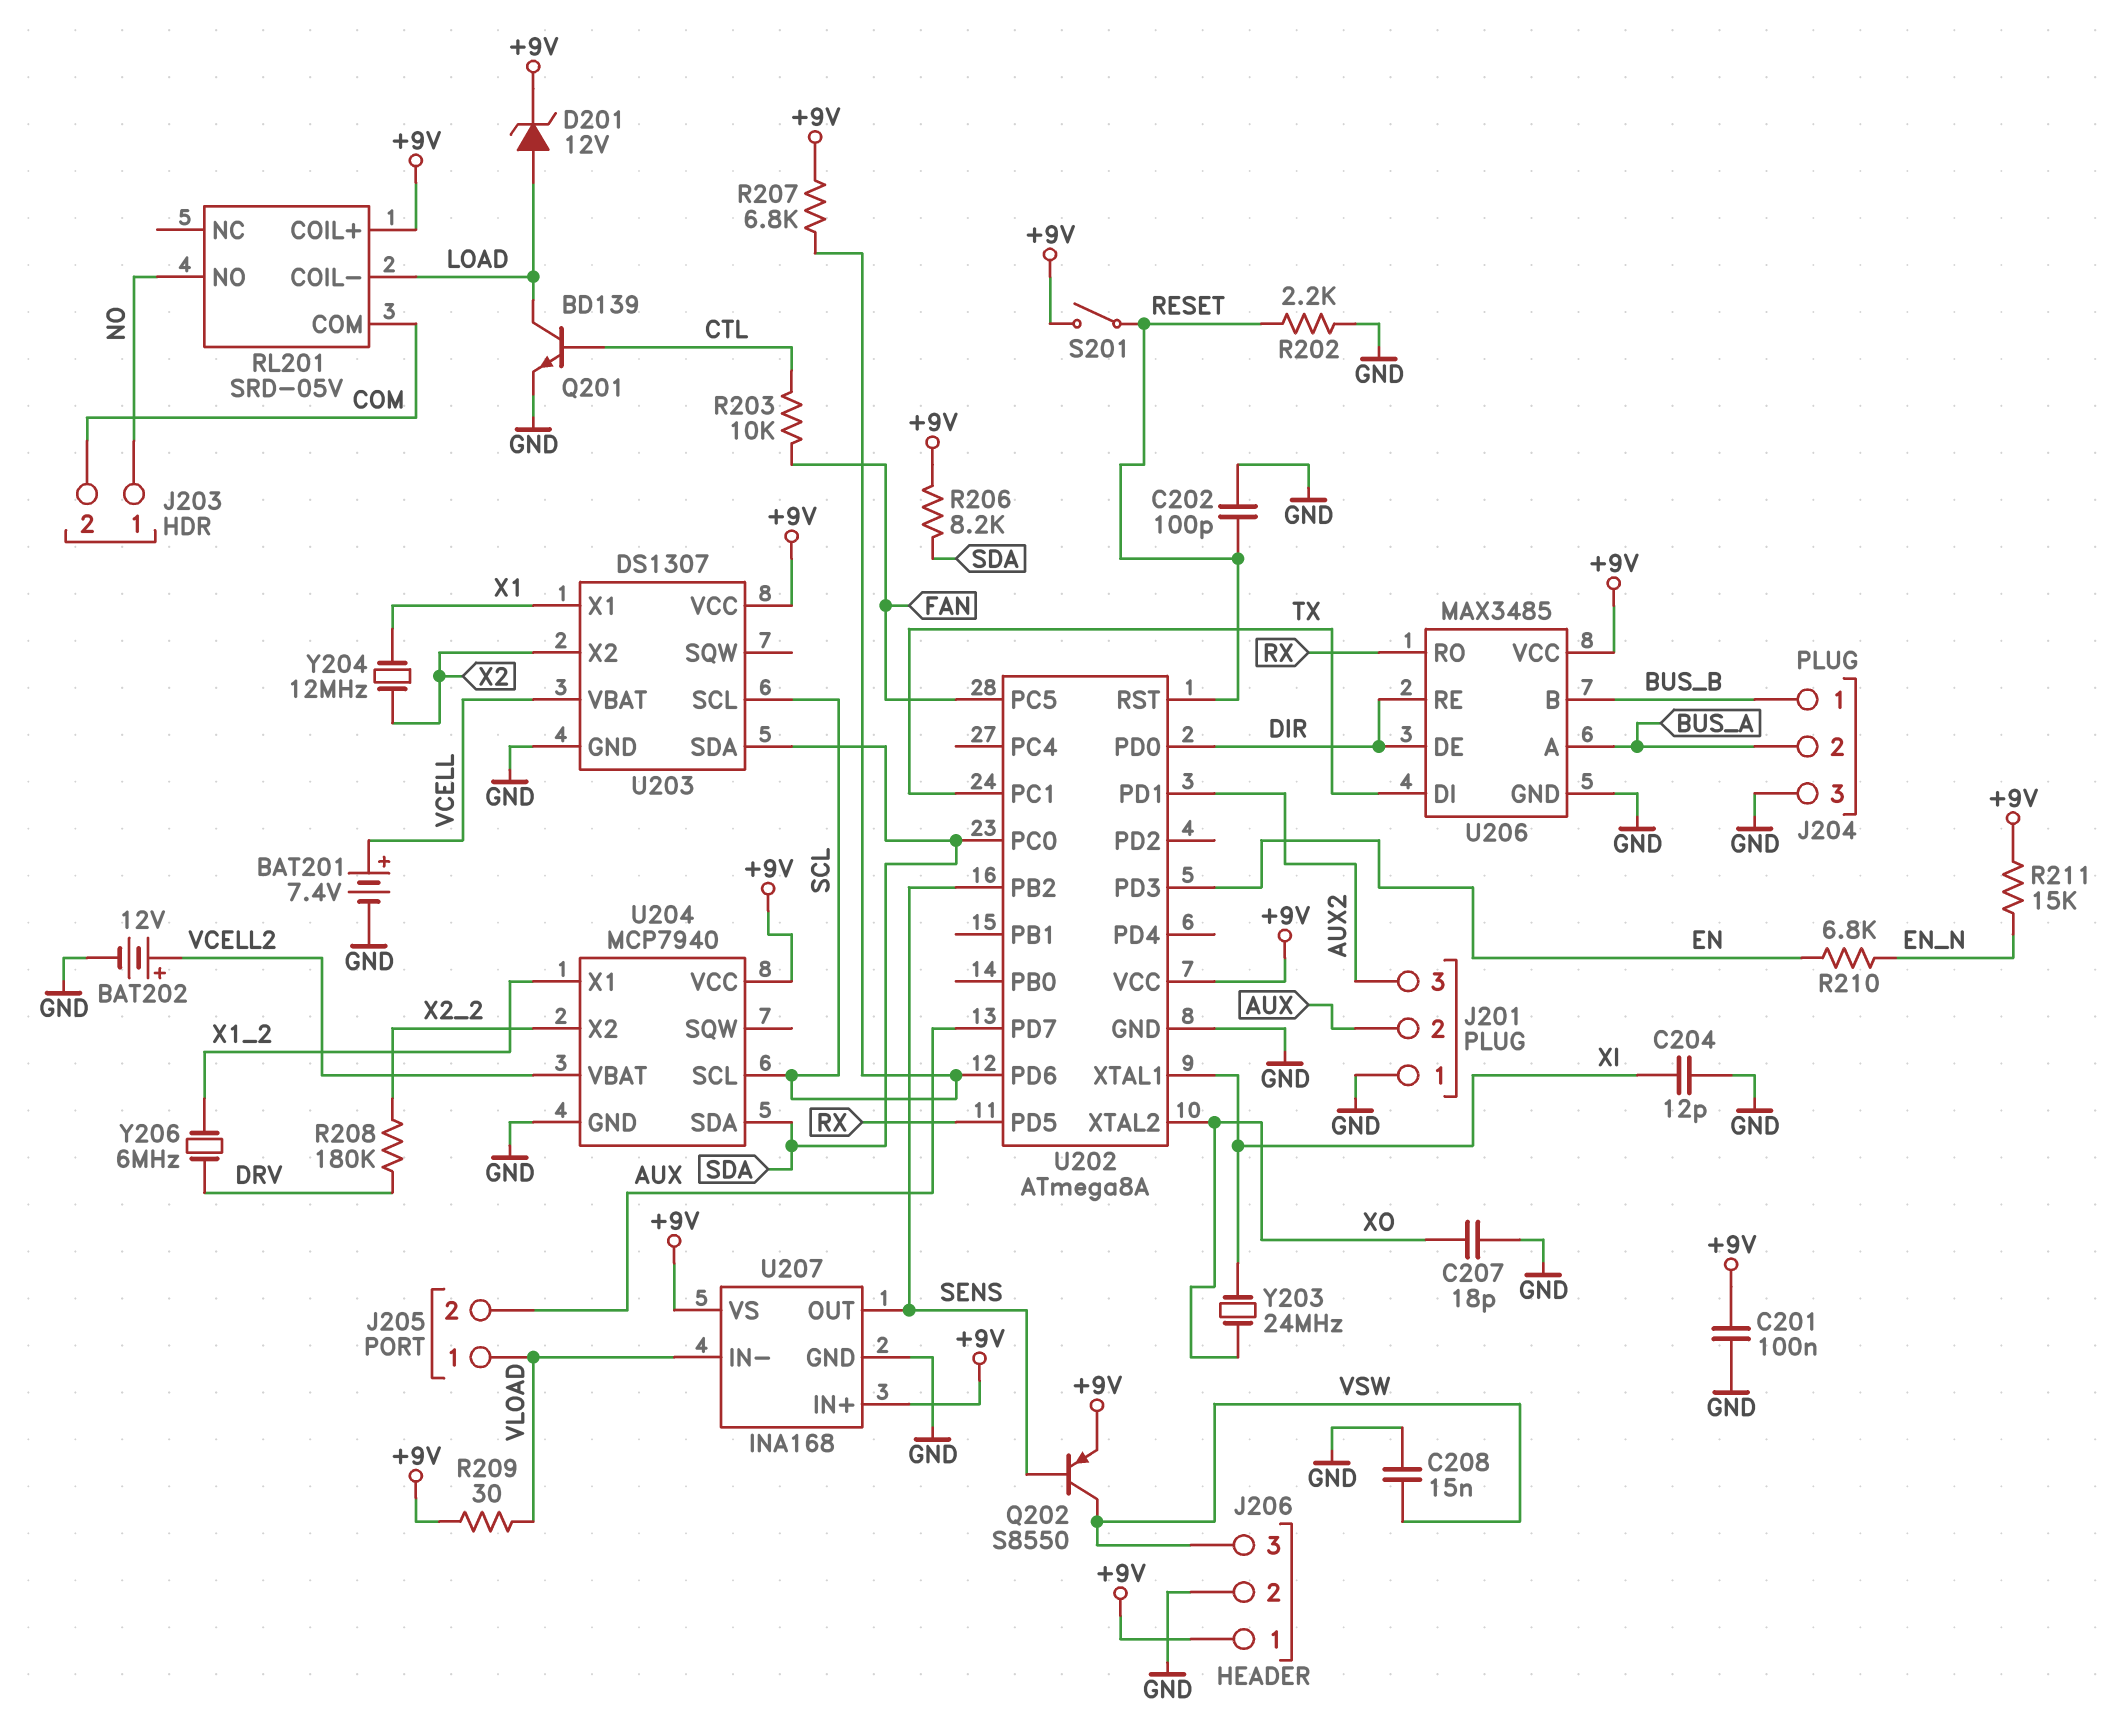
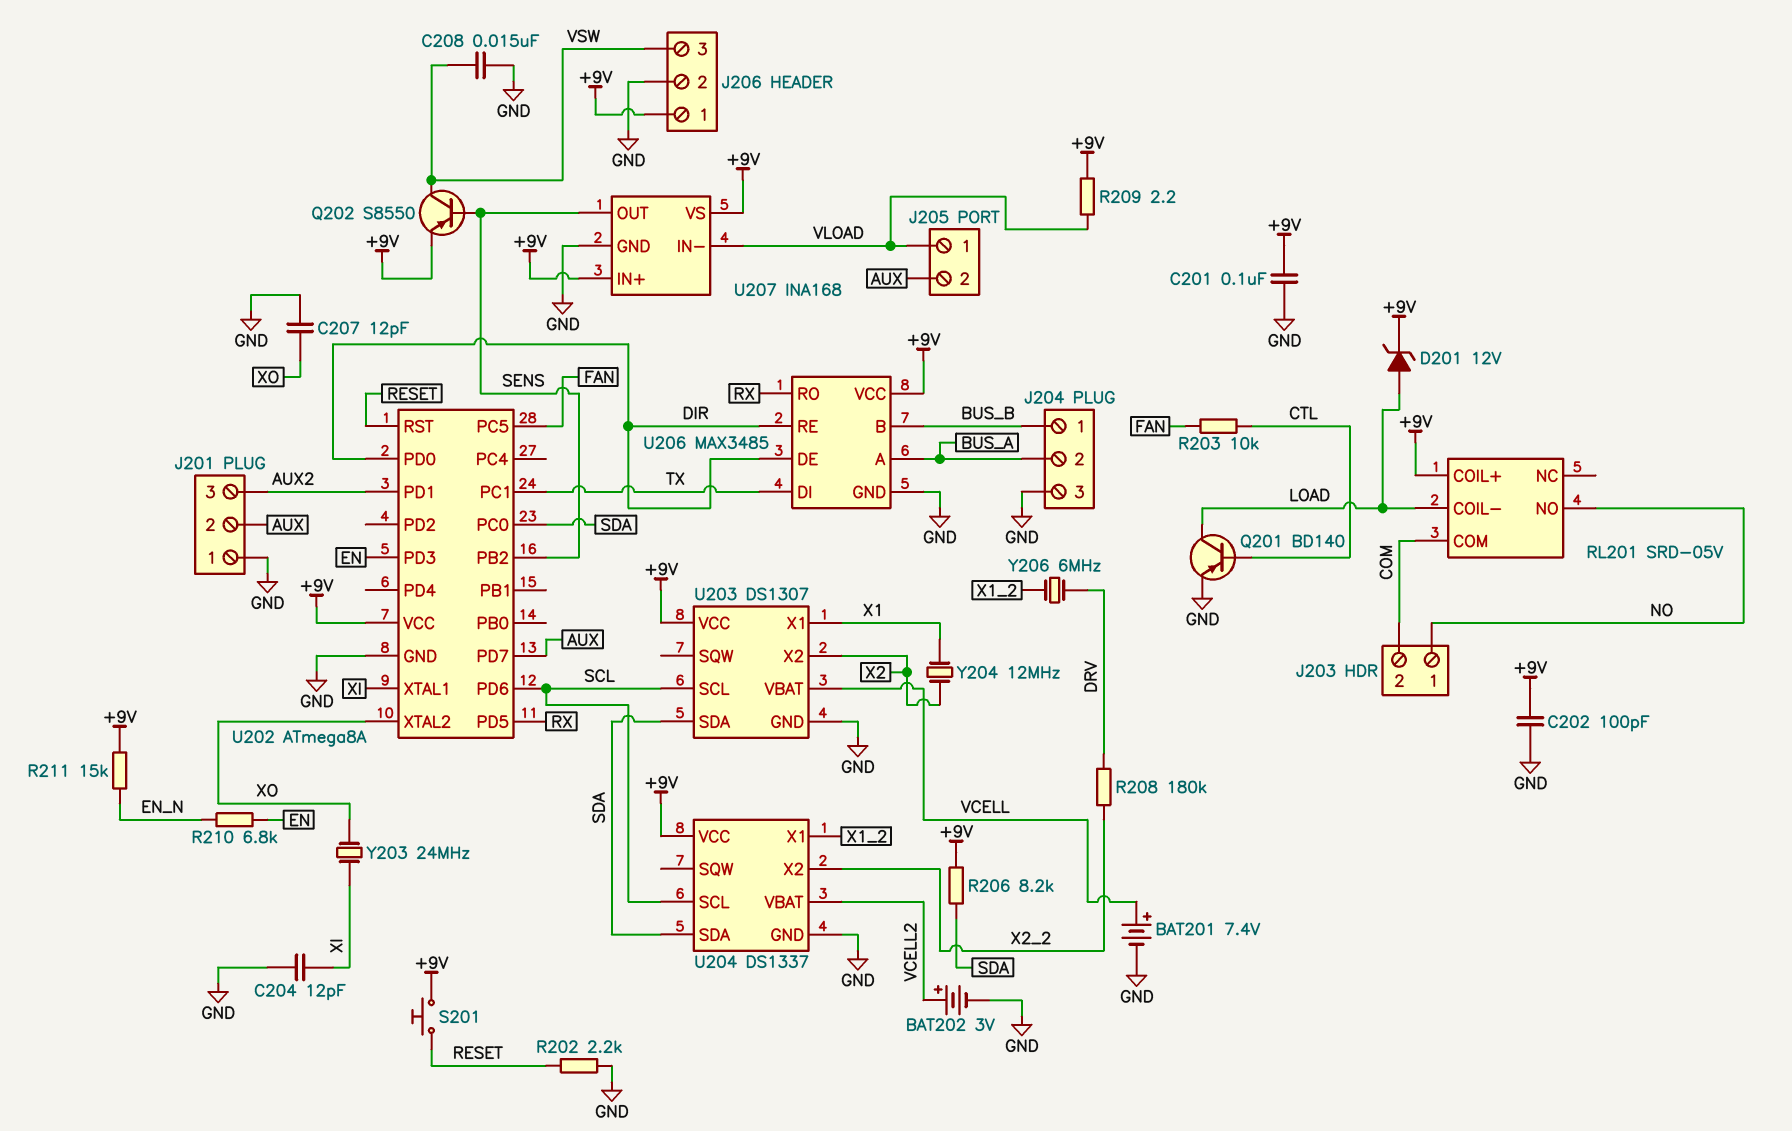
BAT202: 12V (plus VCELL2, minus GND) -> 3V (plus VCELL2, minus GND)
C202: 100pF (GND, RESET) -> 100pF (+9V, GND)
C207: 18pF (GND, XO) -> 12pF (GND, XO)
Q201: NPN BD139 (B CTL, C LOAD, E GND) -> PNP BD140 (B CTL, C LOAD, E GND)
R207: 6.8k (+9V, SCL) -> none
R209: 30 (+9V, VLOAD) -> 2.2 (+9V, VLOAD)
S201: switch (+9V, RESET) -> button (+9V, RESET)
U204: MCP7940 -> DS1337

